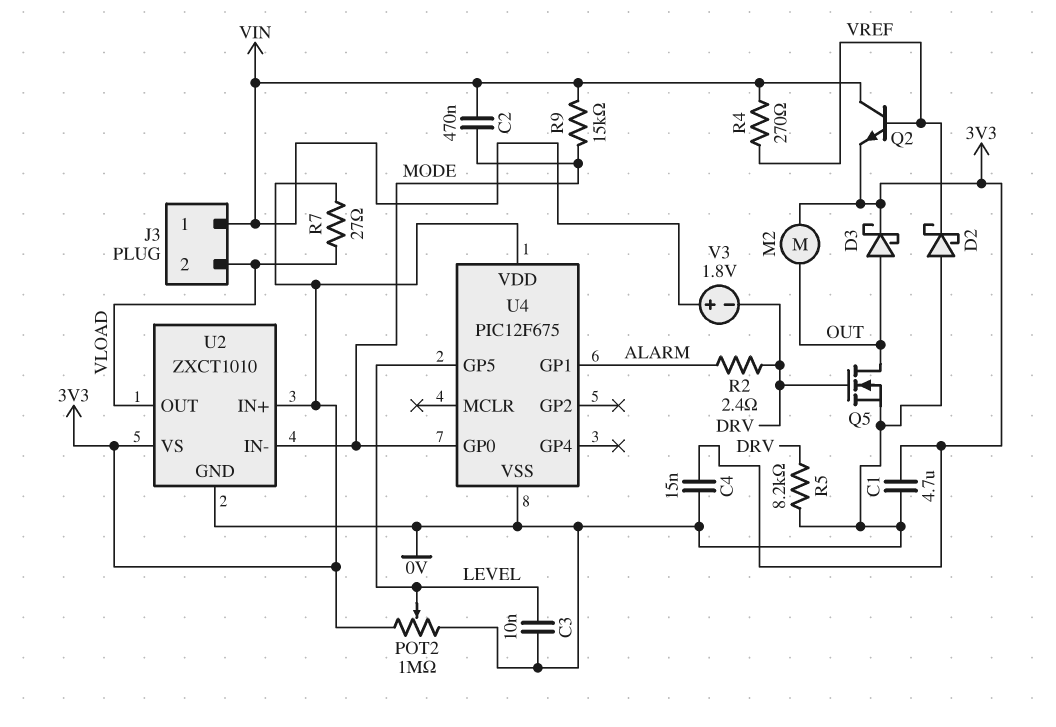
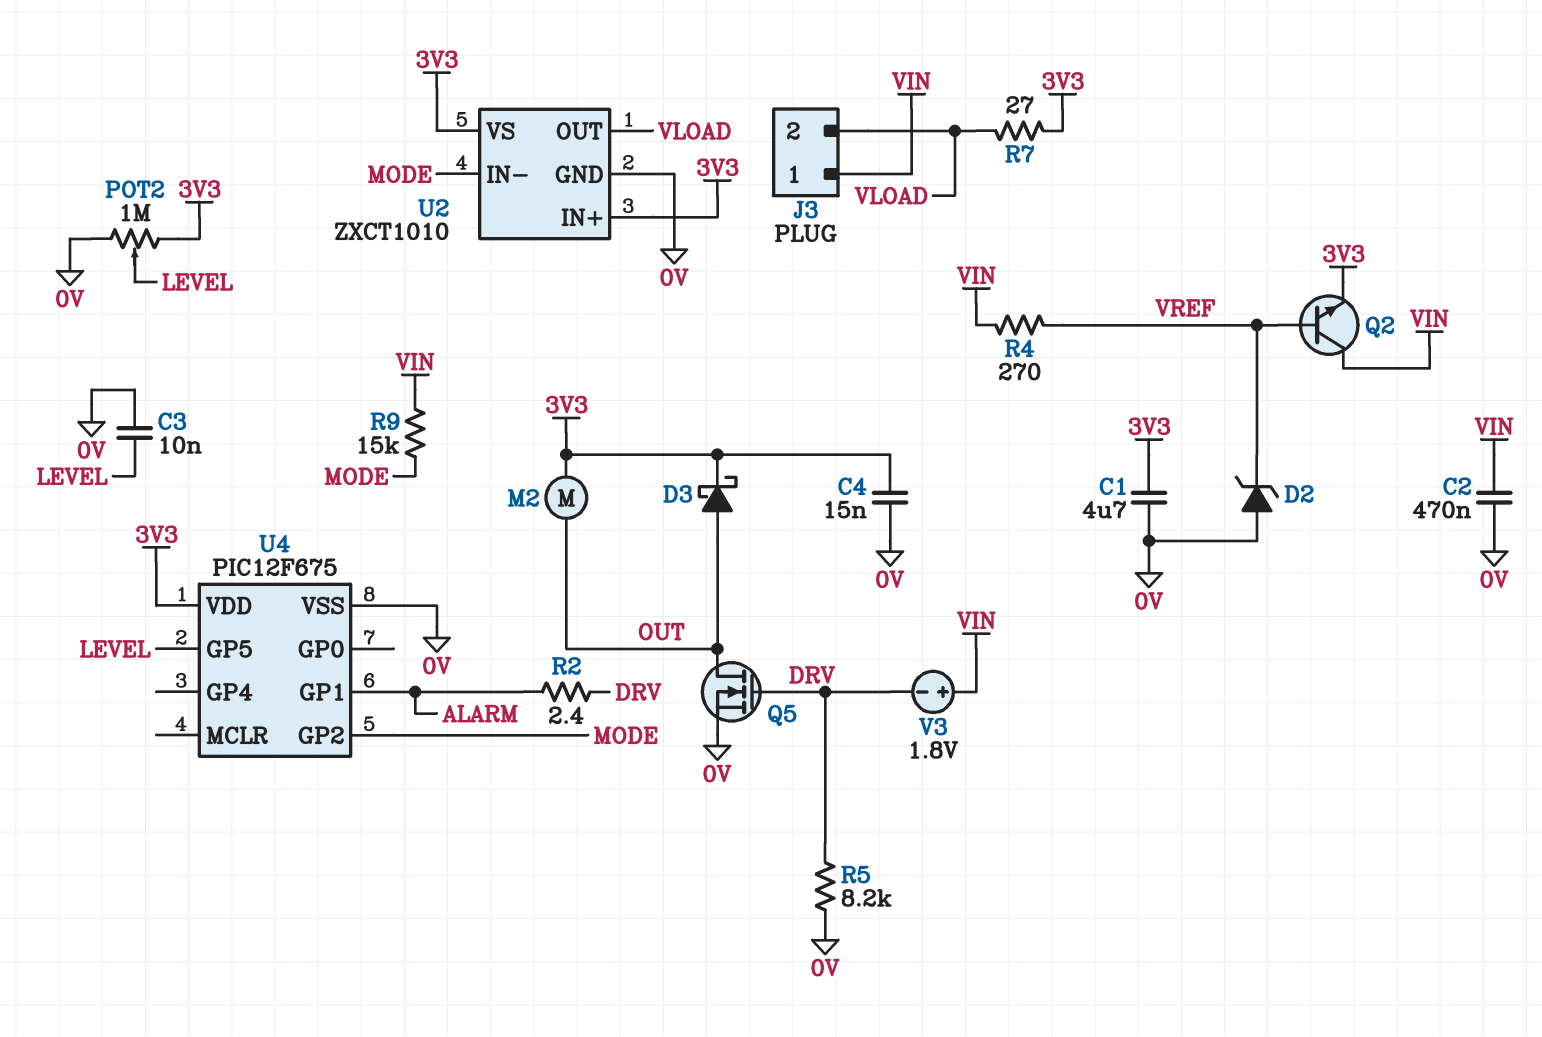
C2: 470nF (MODE, VIN) -> 470nF (0V, VIN)
D2: schottky (A 0V, K VREF) -> zener (A 0V, K VREF)
U4 pin GP0: MODE -> none
U4 pin GP2: none -> MODE

